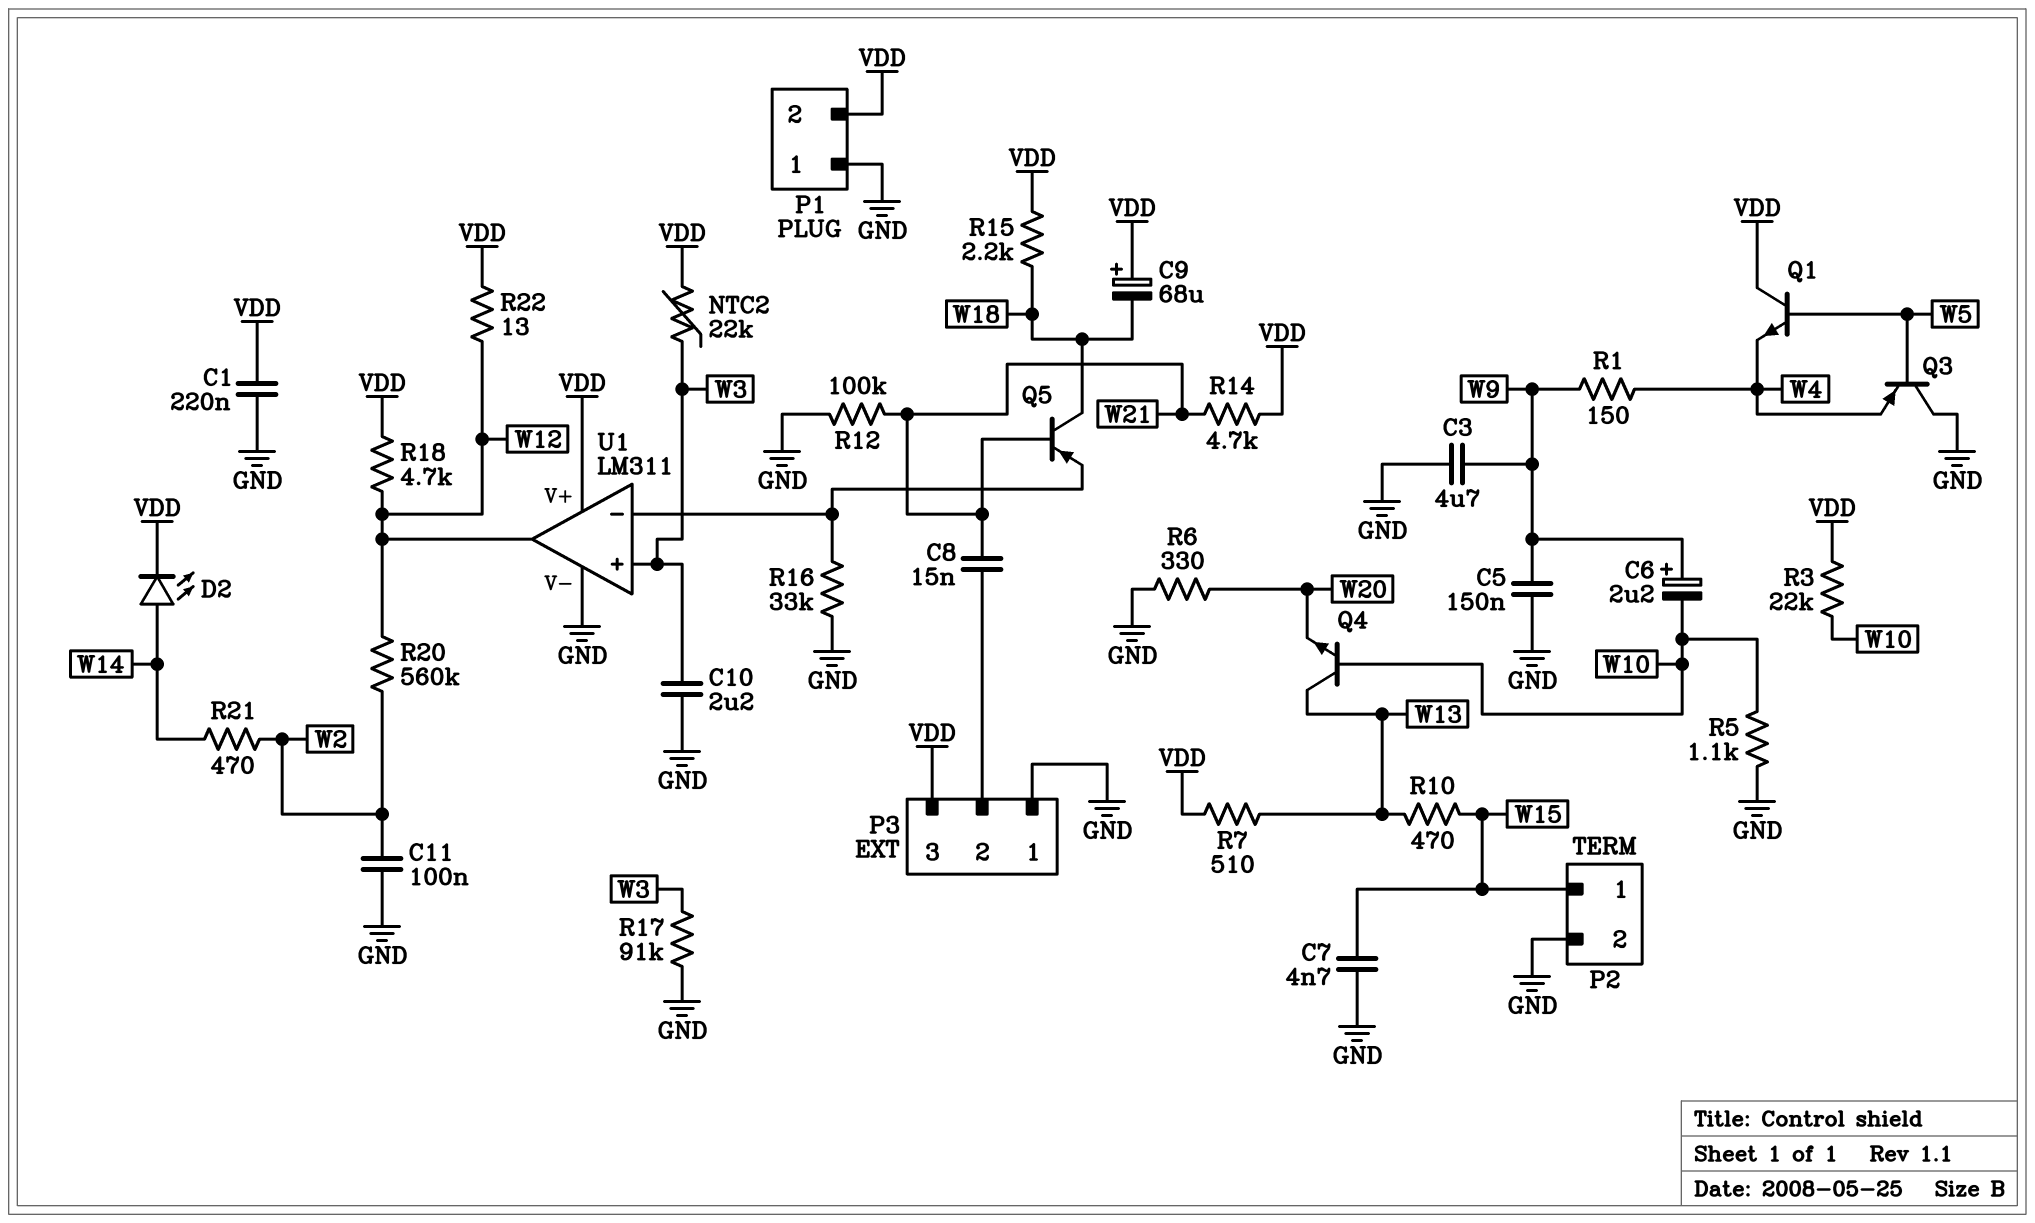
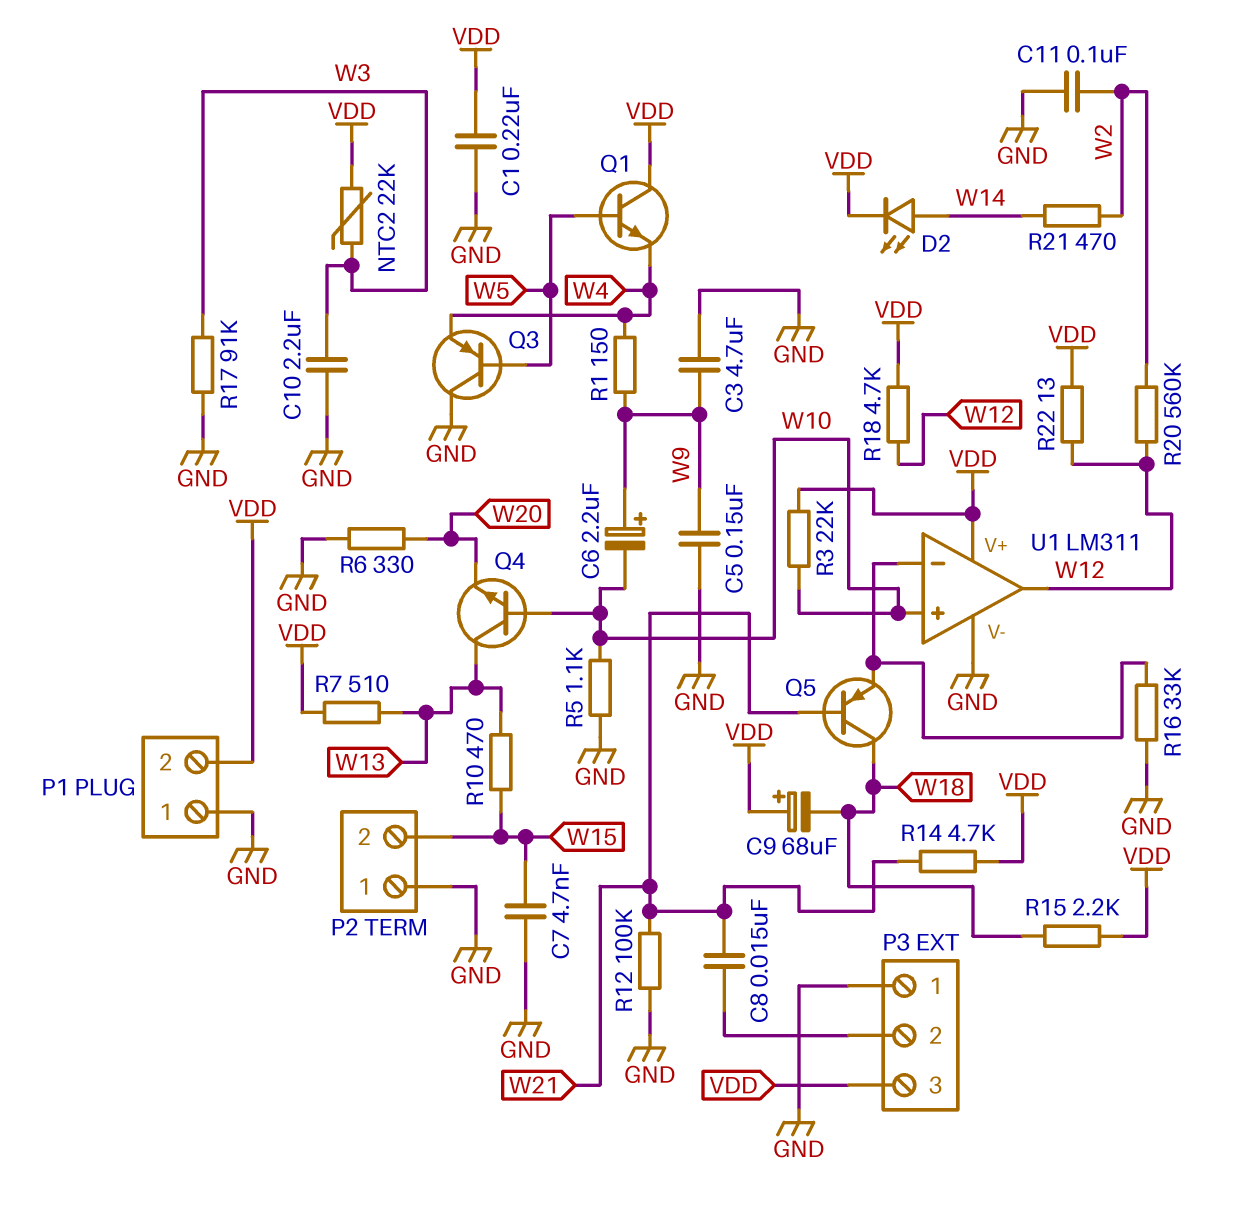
P2 pin 1: W15 -> GND
P2 pin 2: GND -> W15
U1 pin in+: W3 -> W10

